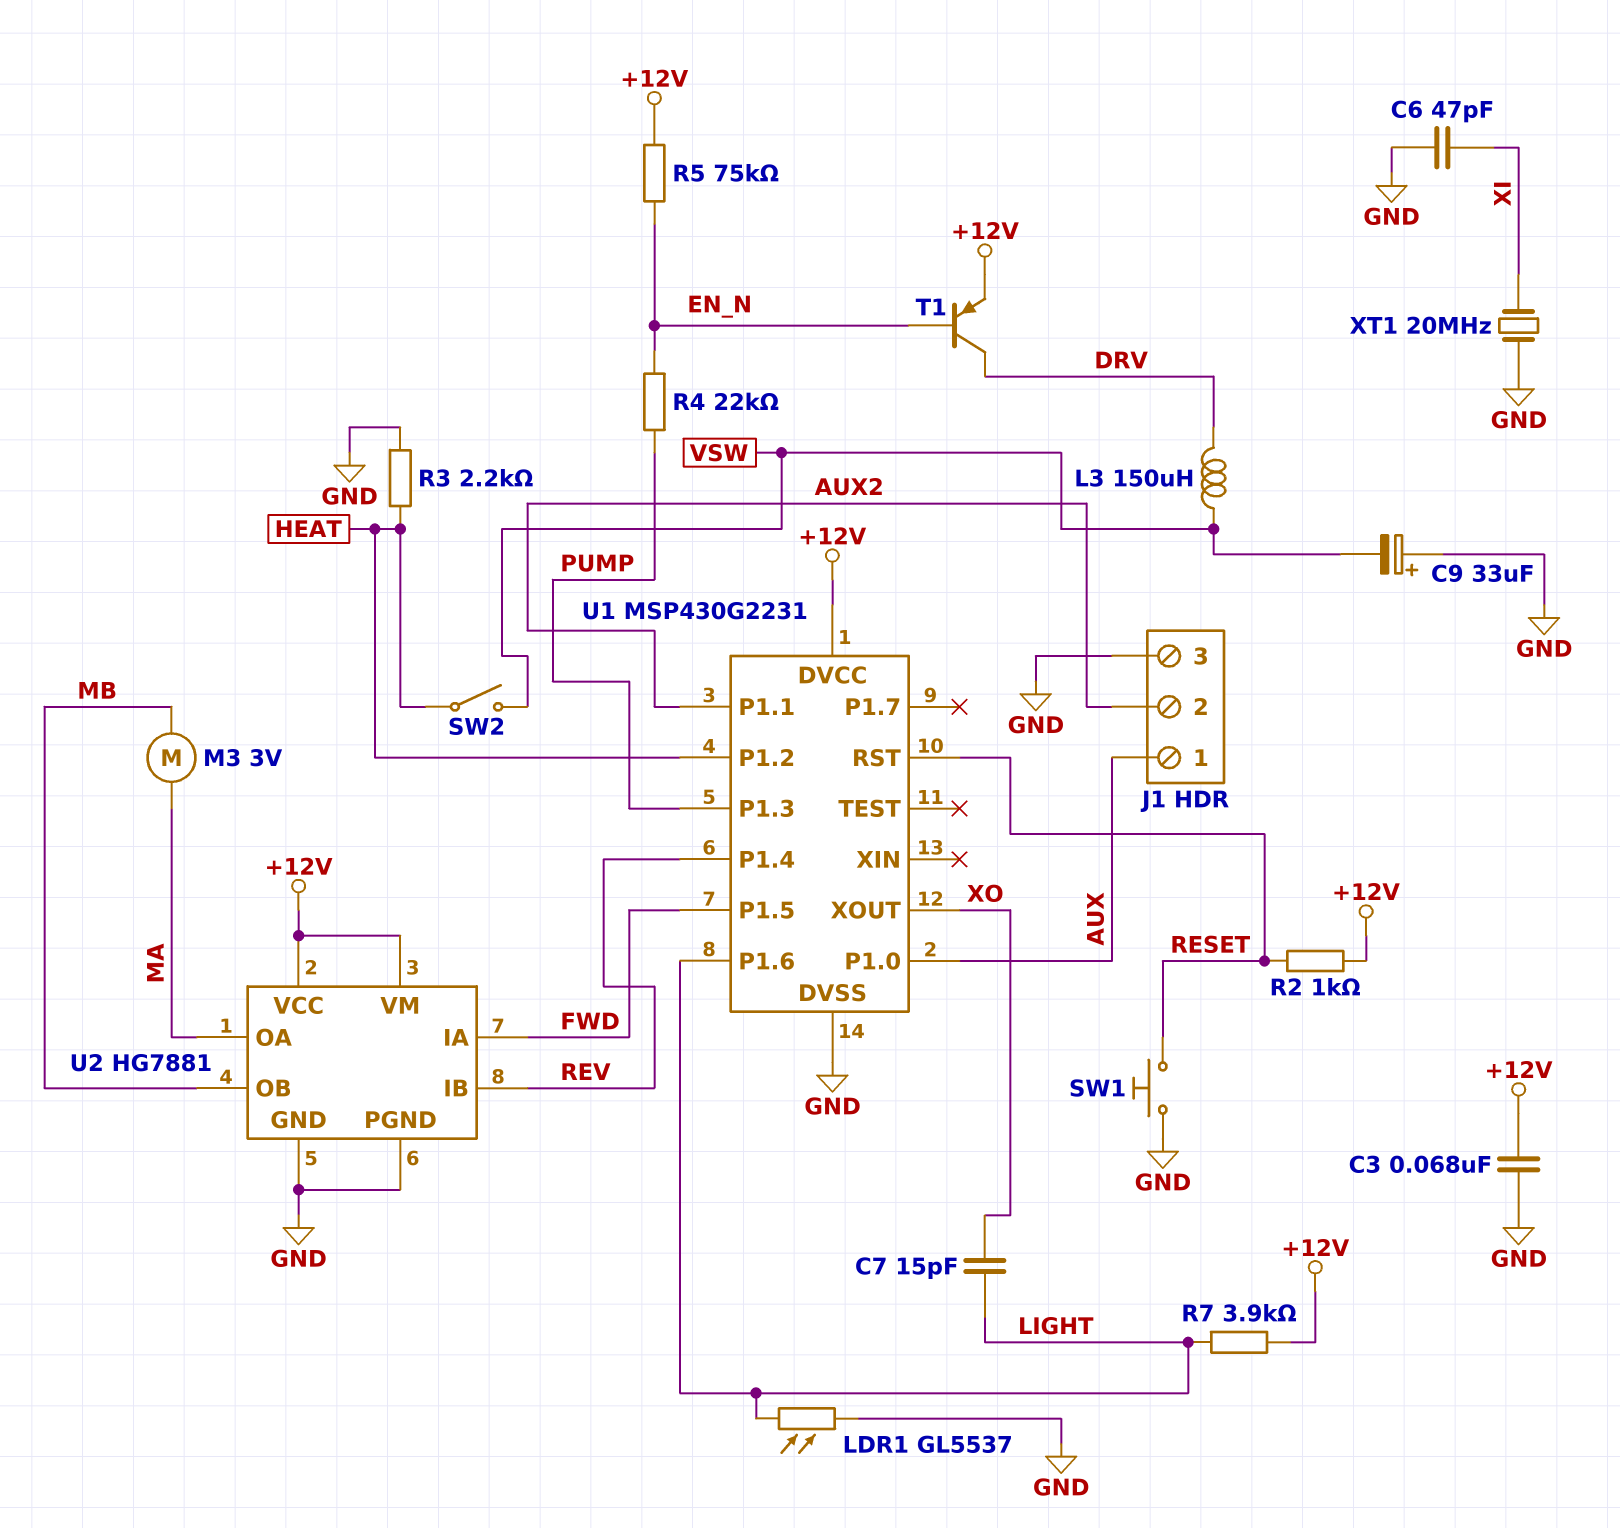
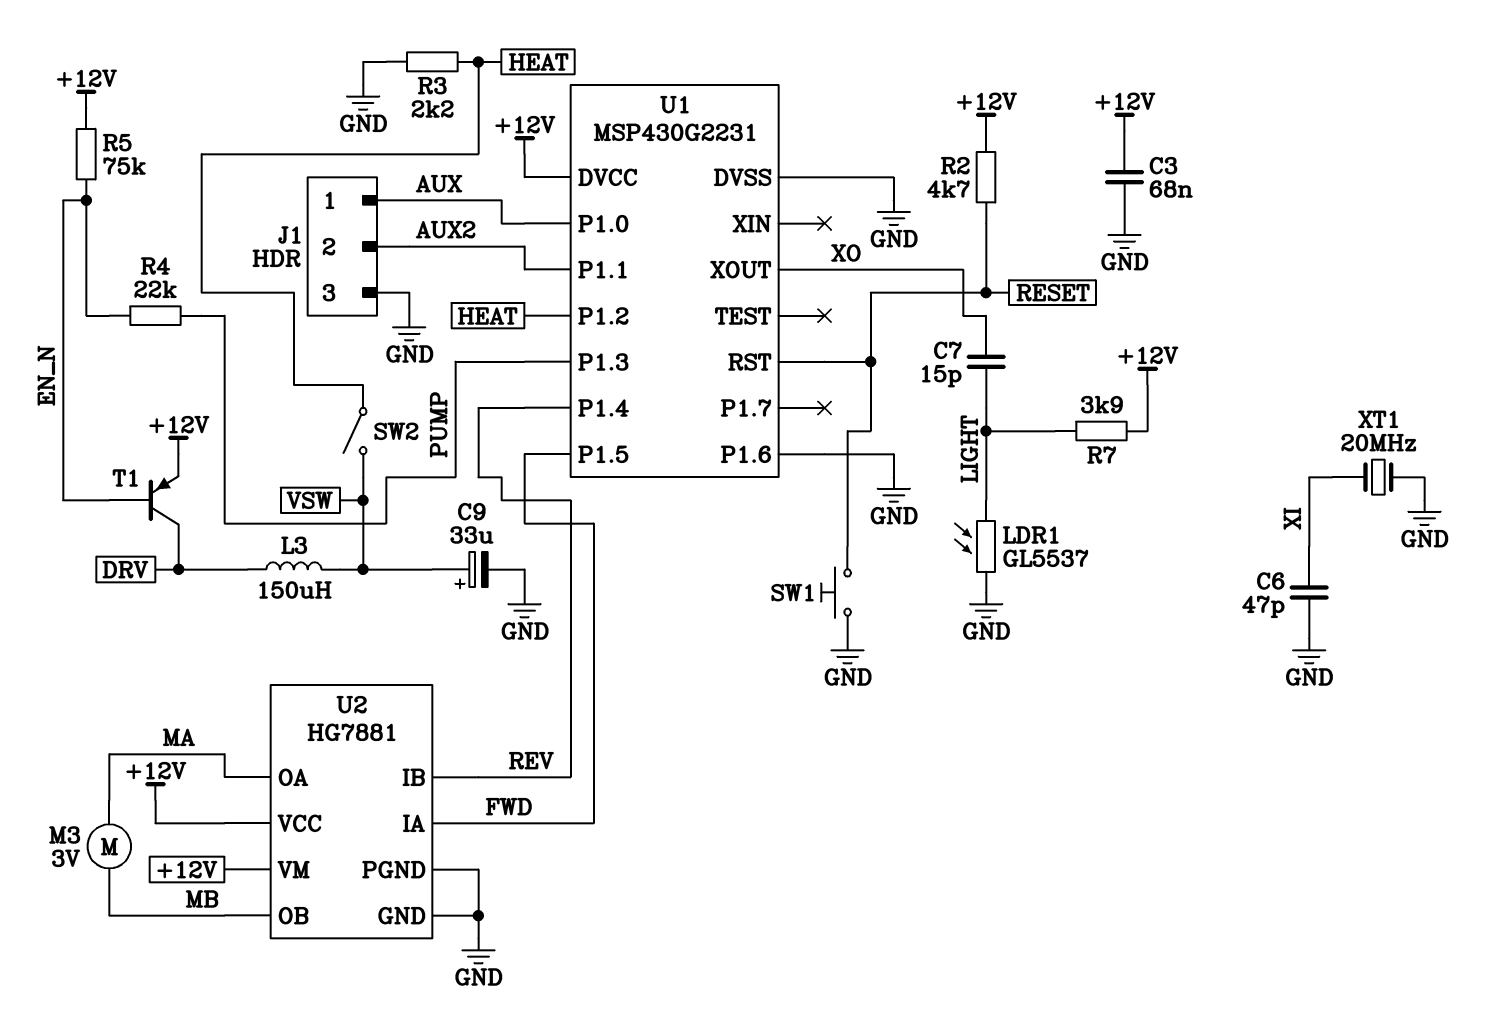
C9: 33uF (plus GND, minus VSW) -> 33uF (plus VSW, minus GND)
R2: 1k (+12V, RESET) -> 4.7k (+12V, RESET)
U1 pin P1.6: LIGHT -> GND

